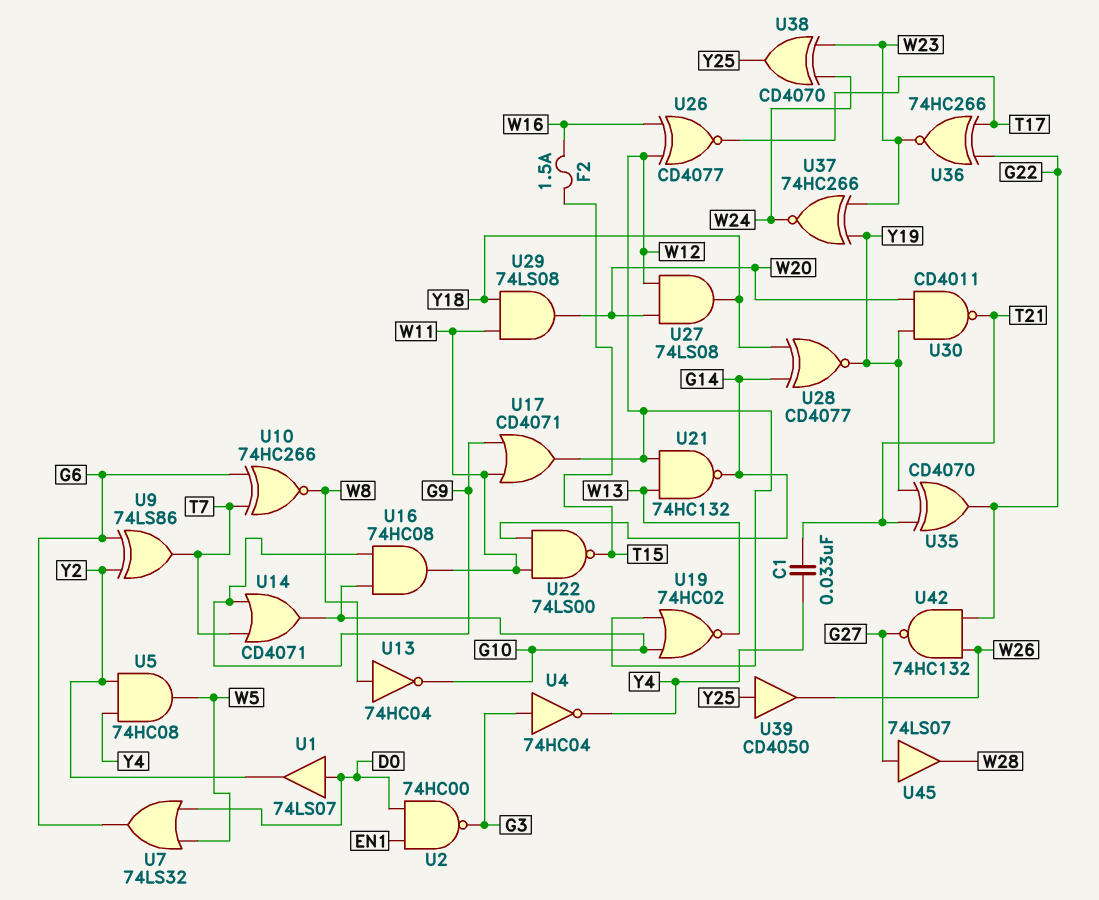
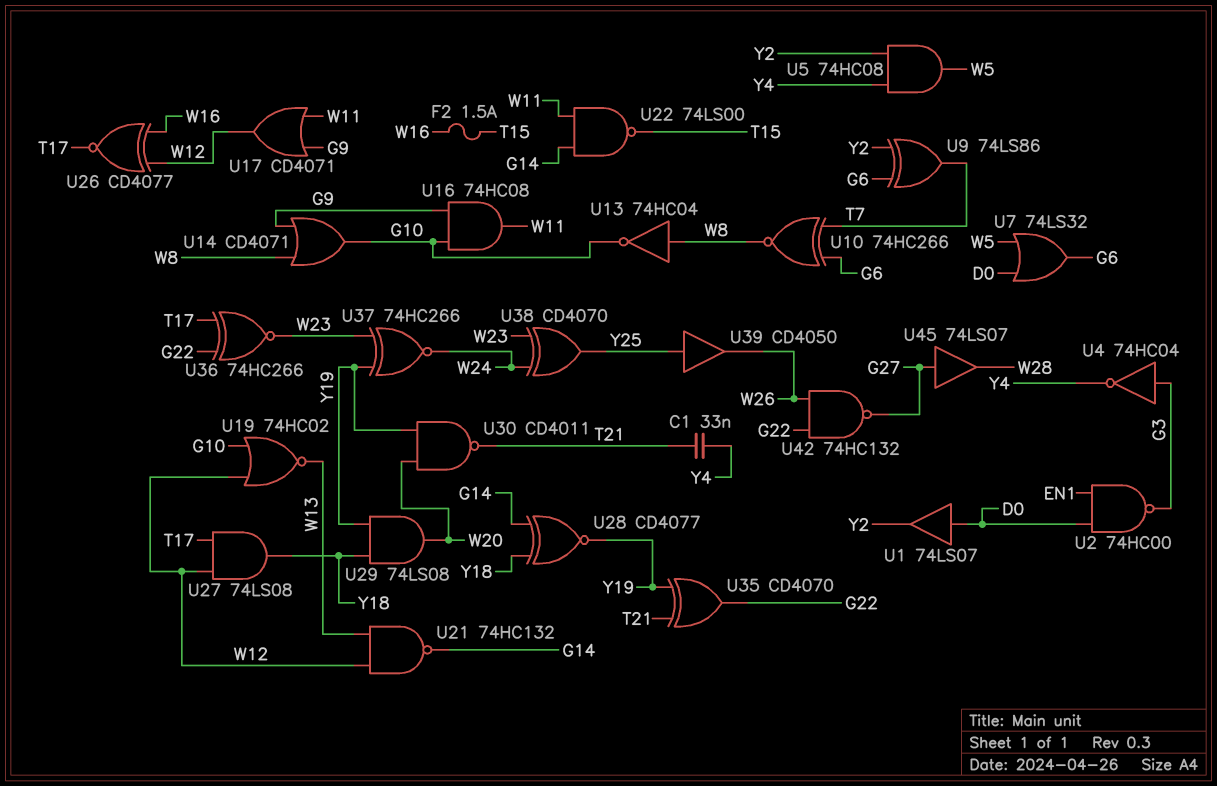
U14: OR CD4071 (in G9, in T7, out G10) -> OR CD4071 (in G9, in W8, out G10)
U27: AND 74LS08 (in W12, in W20, out Y18) -> AND 74LS08 (in T17, in W12, out Y18)
U29: AND 74LS08 (in W11, in Y18, out W20) -> AND 74LS08 (in Y18, in Y19, out W20)

